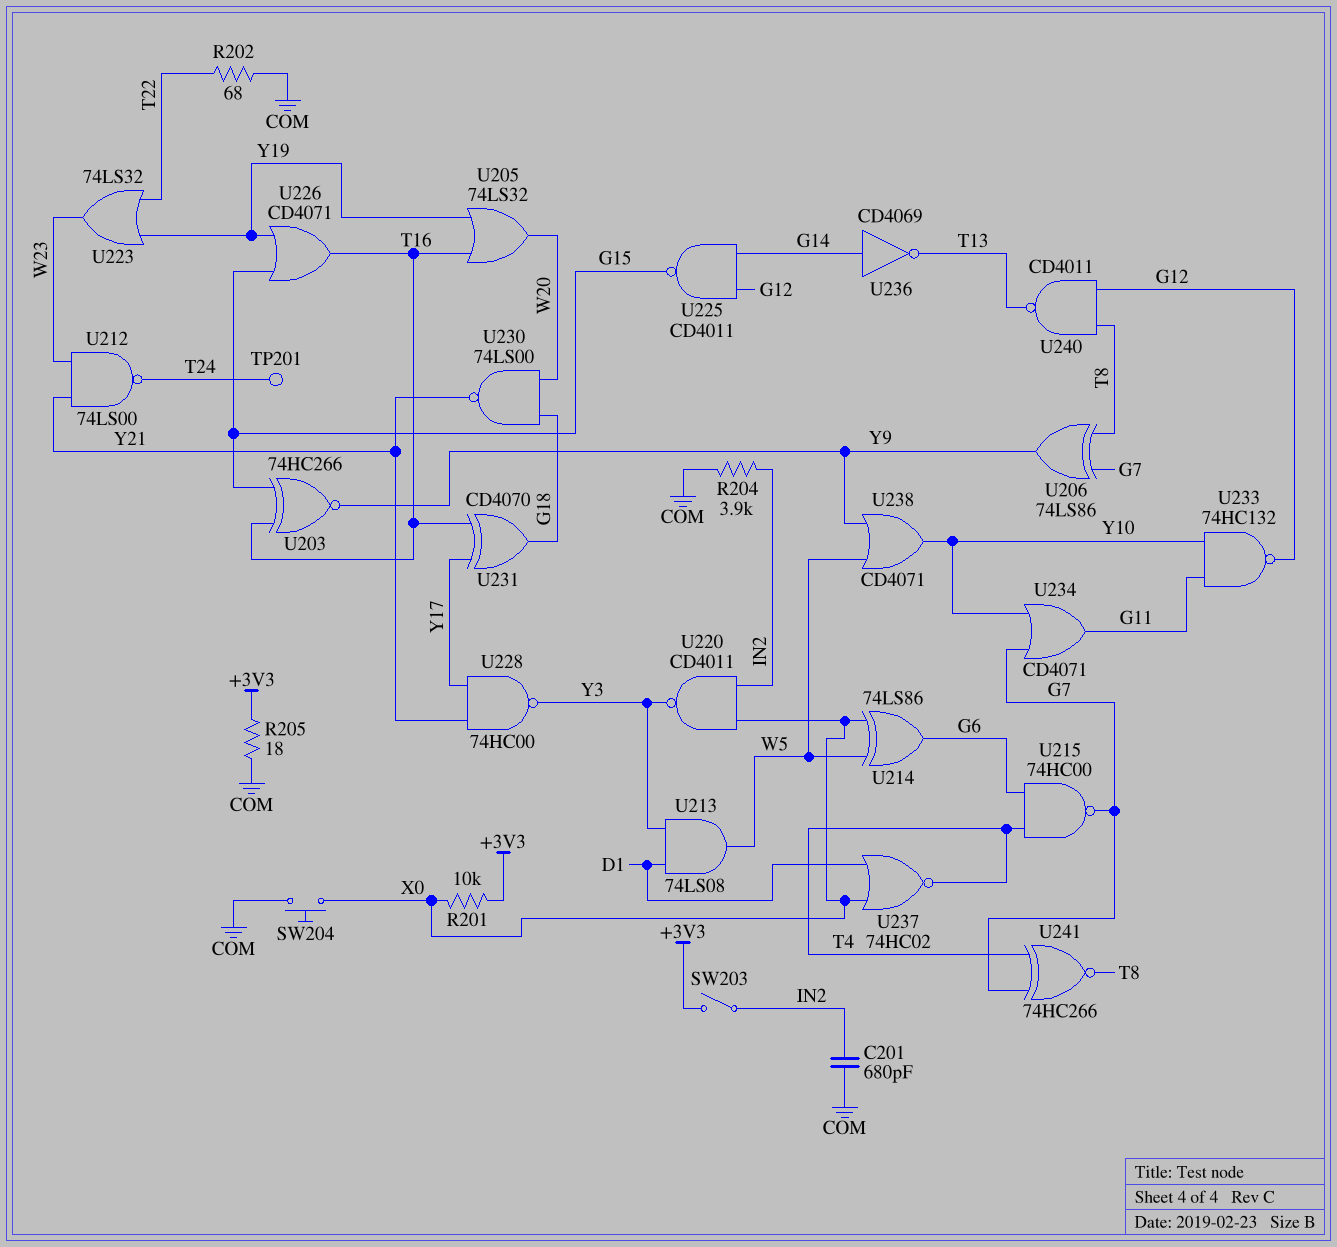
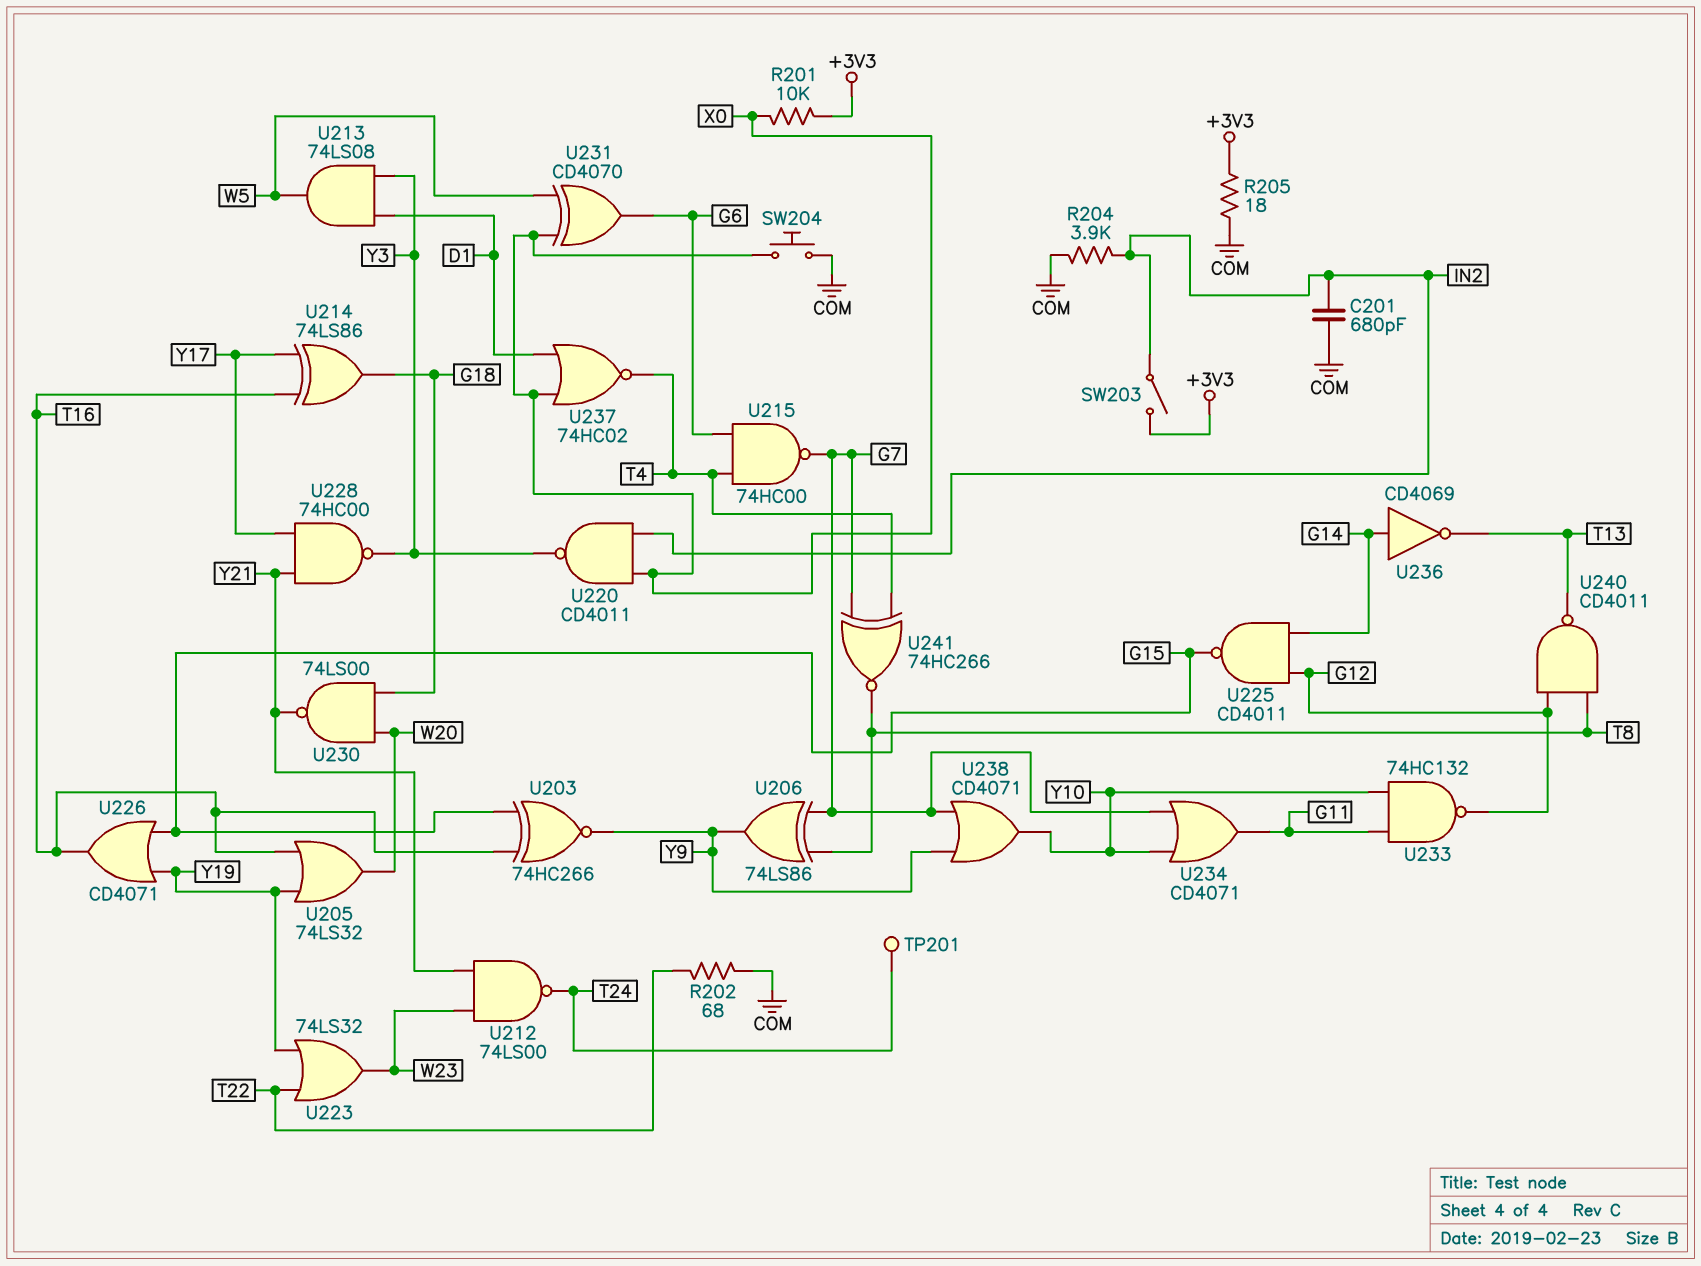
U214: XOR 74LS86 (in W5, in X0, out G6) -> XOR 74LS86 (in T16, in Y17, out G18)
U231: XOR CD4070 (in T16, in Y17, out G18) -> XOR CD4070 (in W5, in X0, out G6)
U238: OR CD4071 (in W5, in Y9, out Y10) -> OR CD4071 (in G7, in Y9, out Y10)

